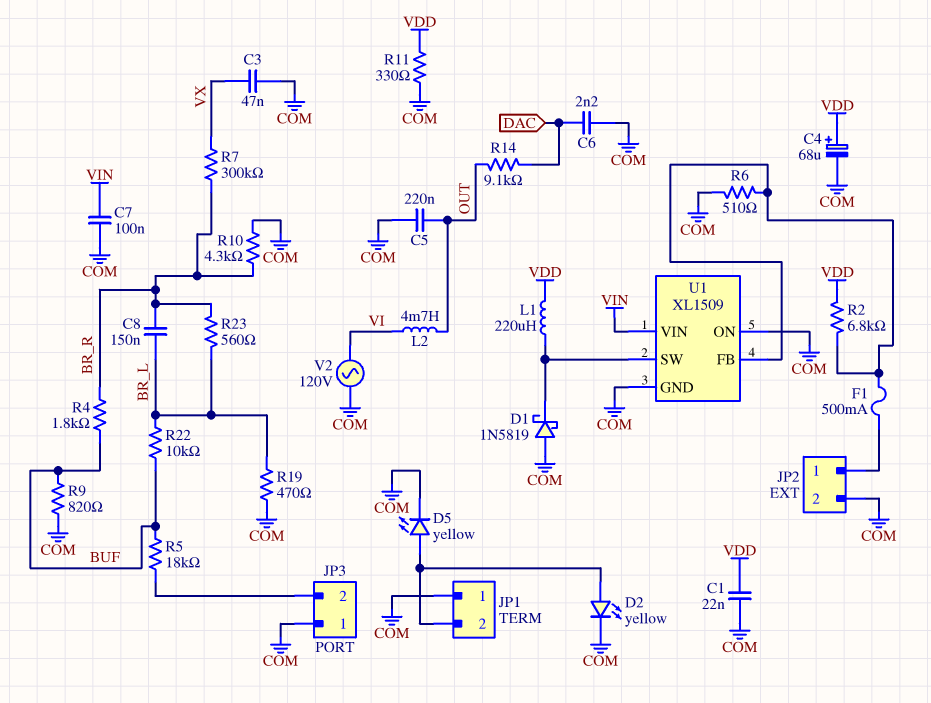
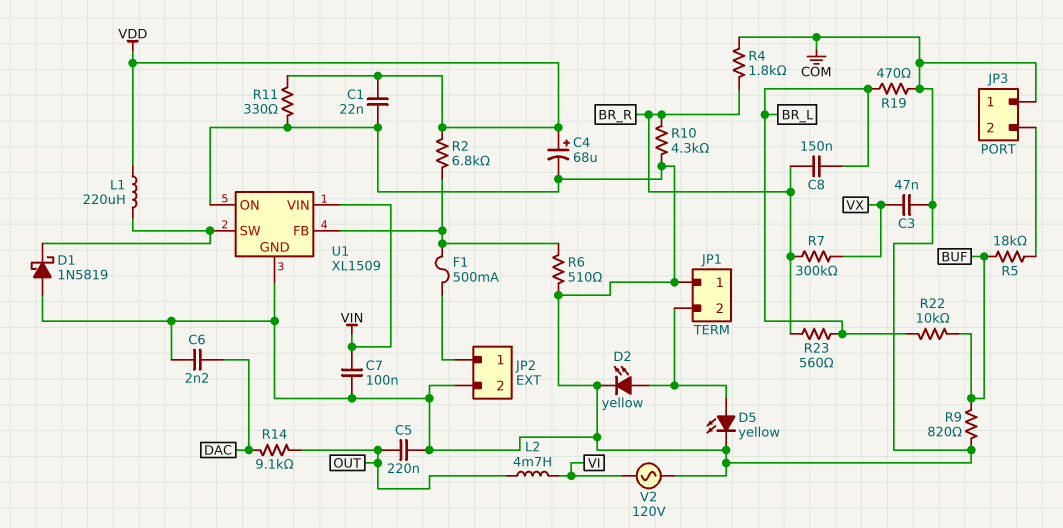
R4: 1.8k (BR_R, BUF) -> 1.8k (BR_R, COM)

